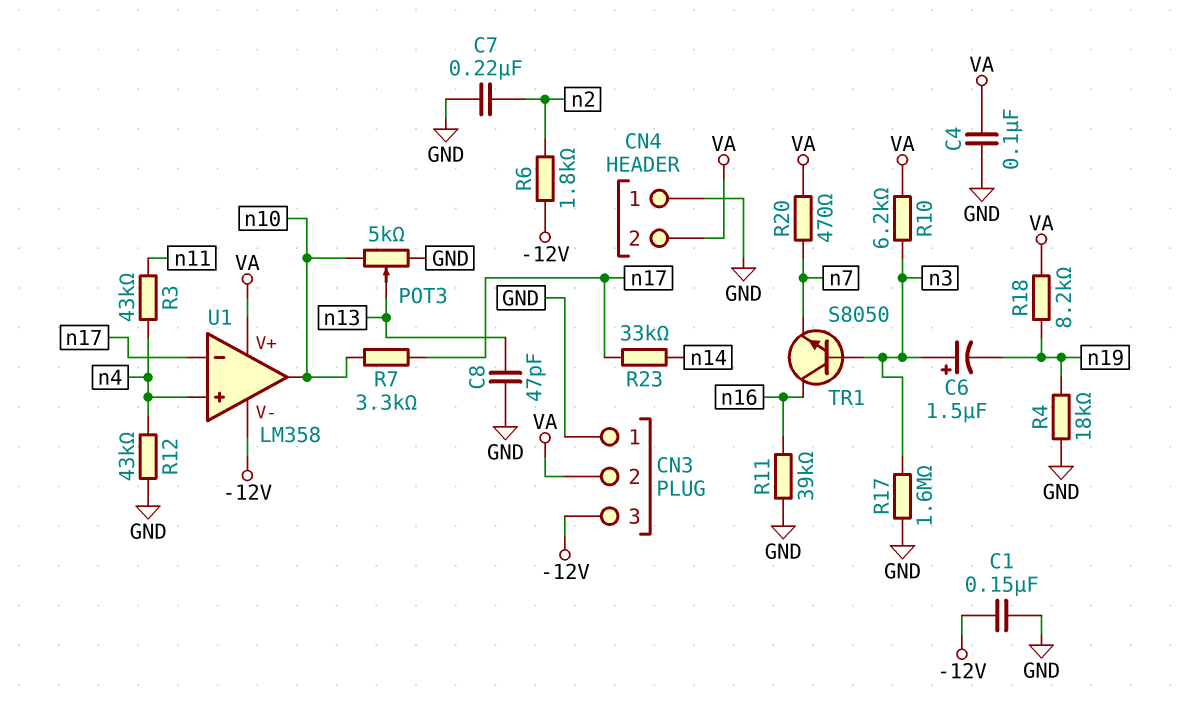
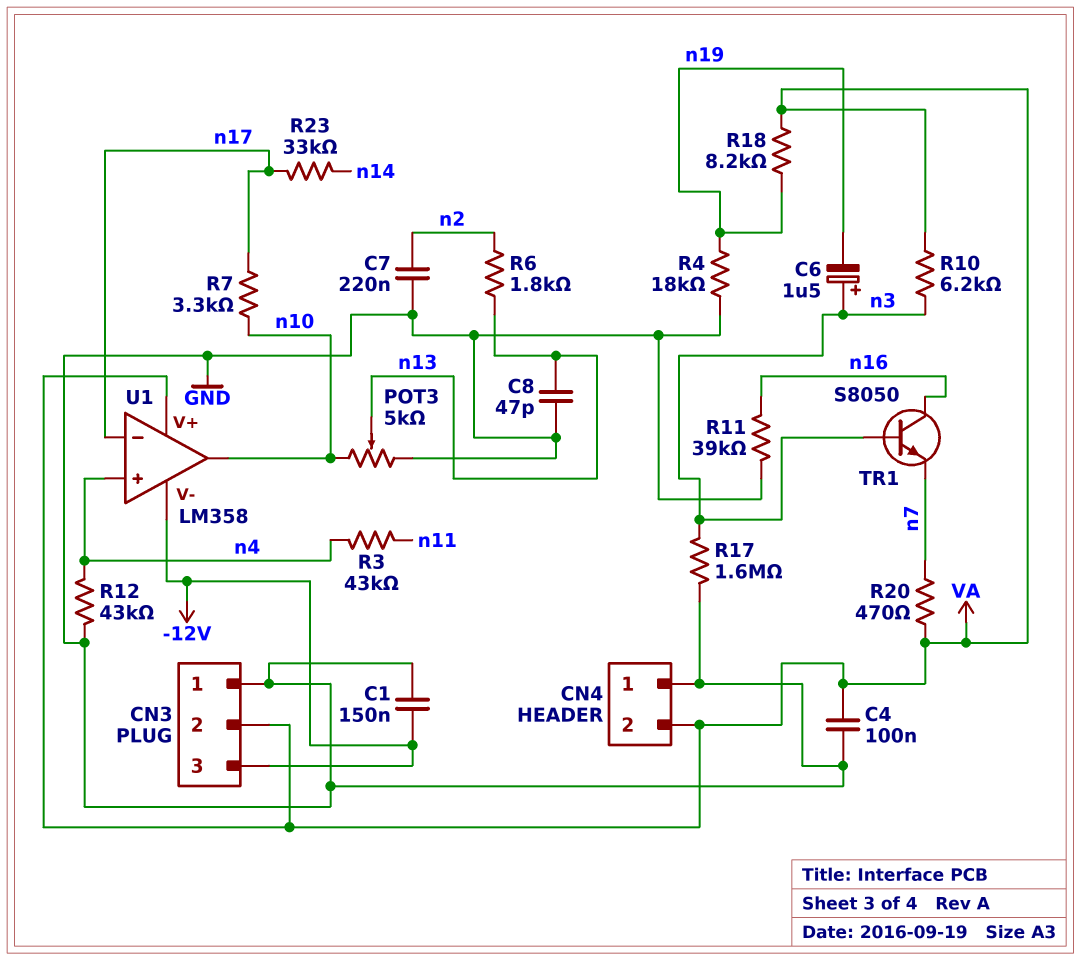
R6: 1.8k (-12V, n2) -> 1.8k (n2, n13)

